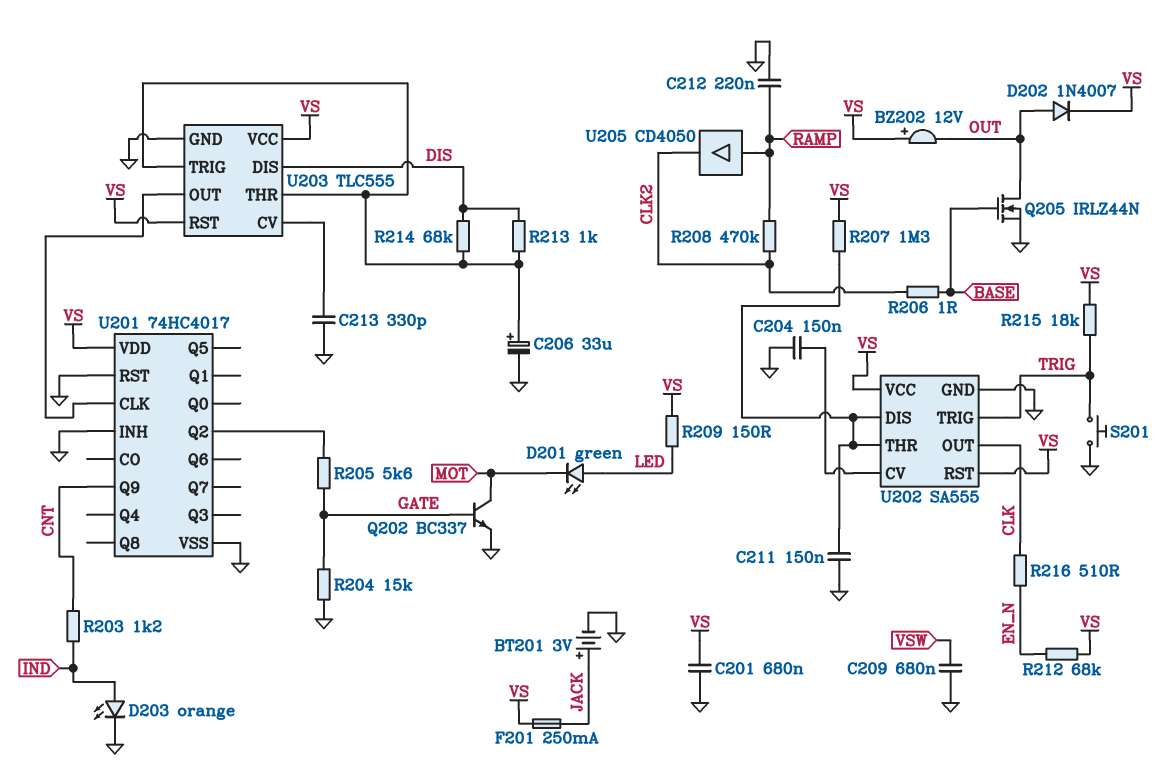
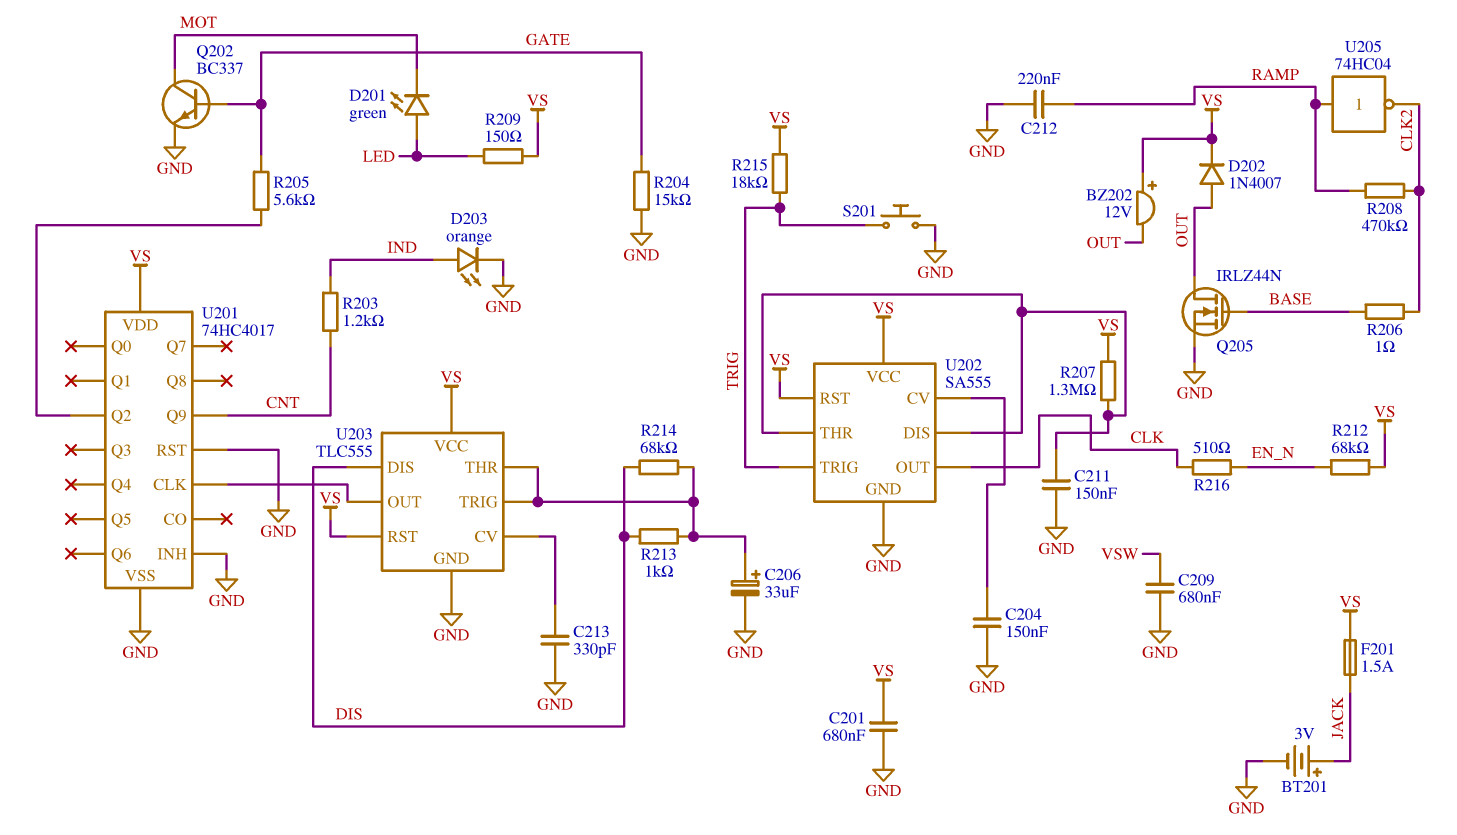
F201: 250mA (JACK, VS) -> 1.5A (JACK, VS)
U205: buffer CD4050 (in RAMP, out CLK2) -> NOT 74HC04 (in RAMP, out CLK2)

